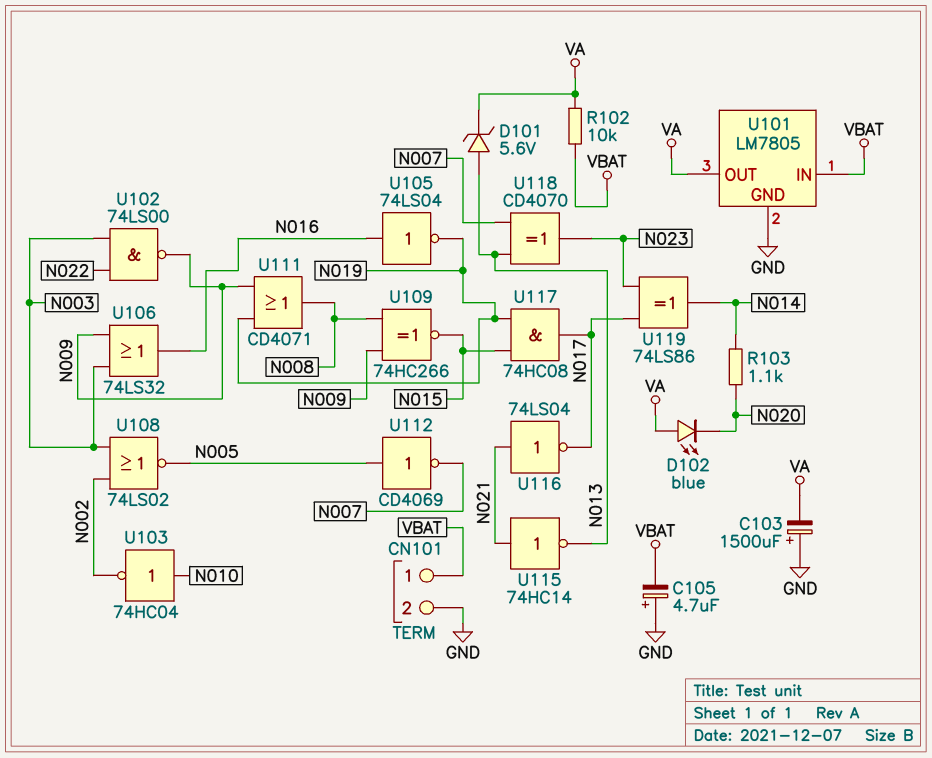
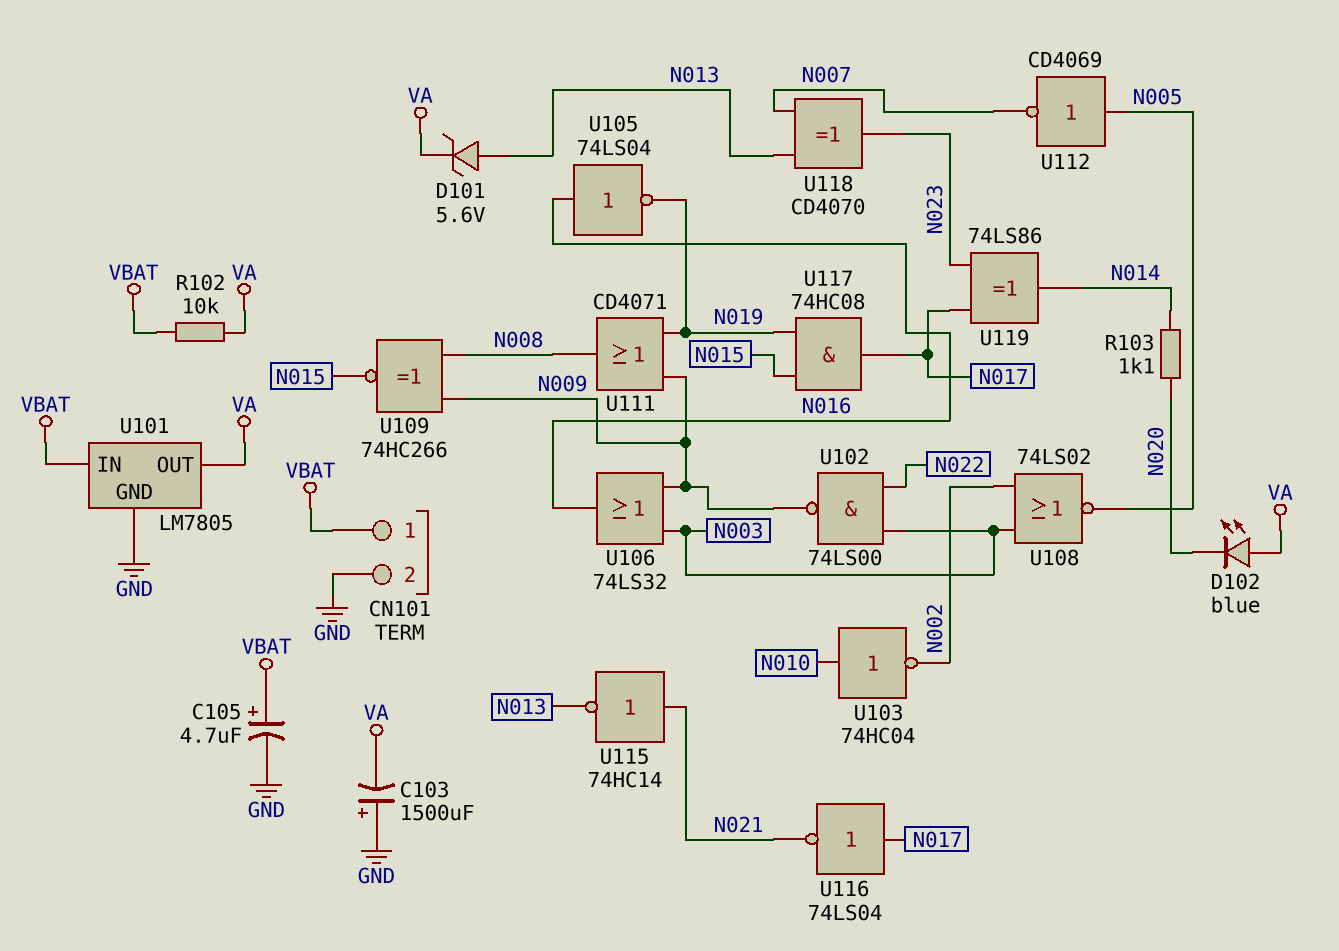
C105: 4.7uF (plus GND, minus VBAT) -> 4.7uF (plus VBAT, minus GND)
U116: NOT 74LS04 (in N021, out N017) -> NOT 74LS04 (in N017, out N021)

